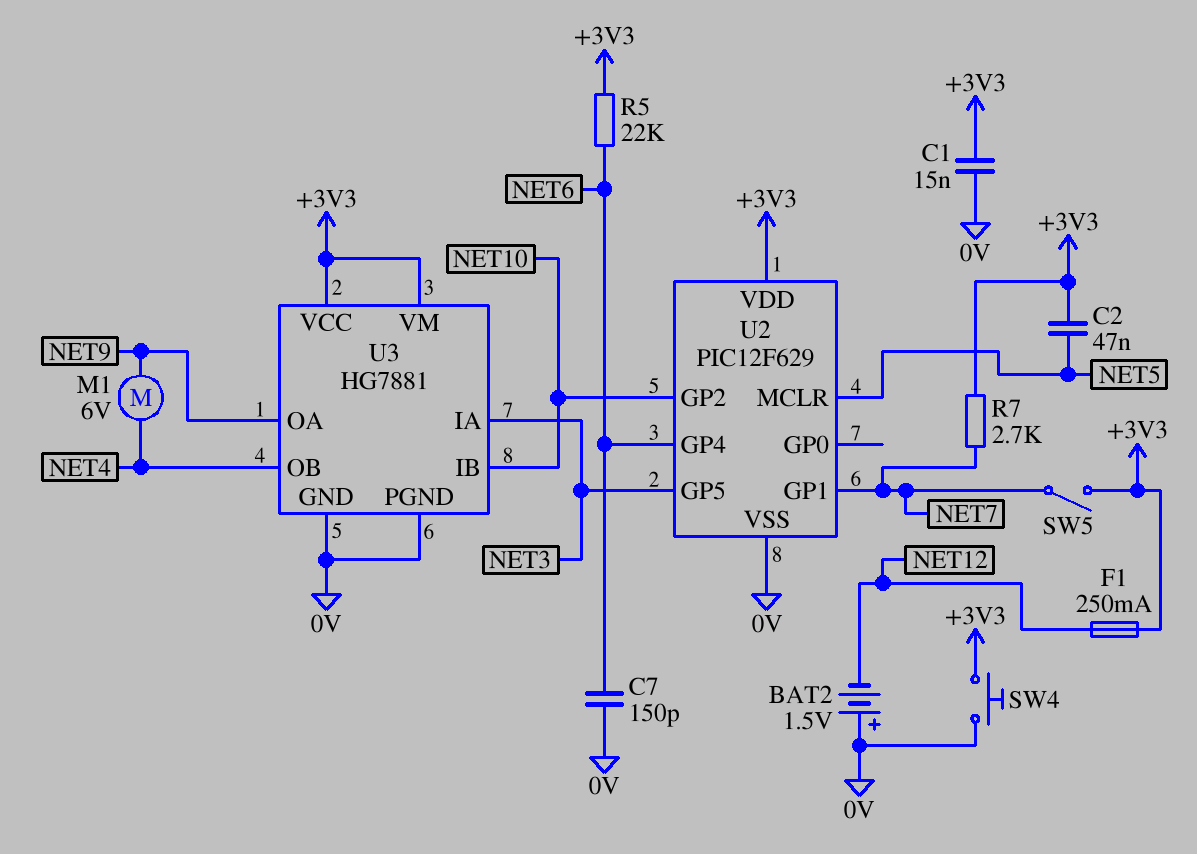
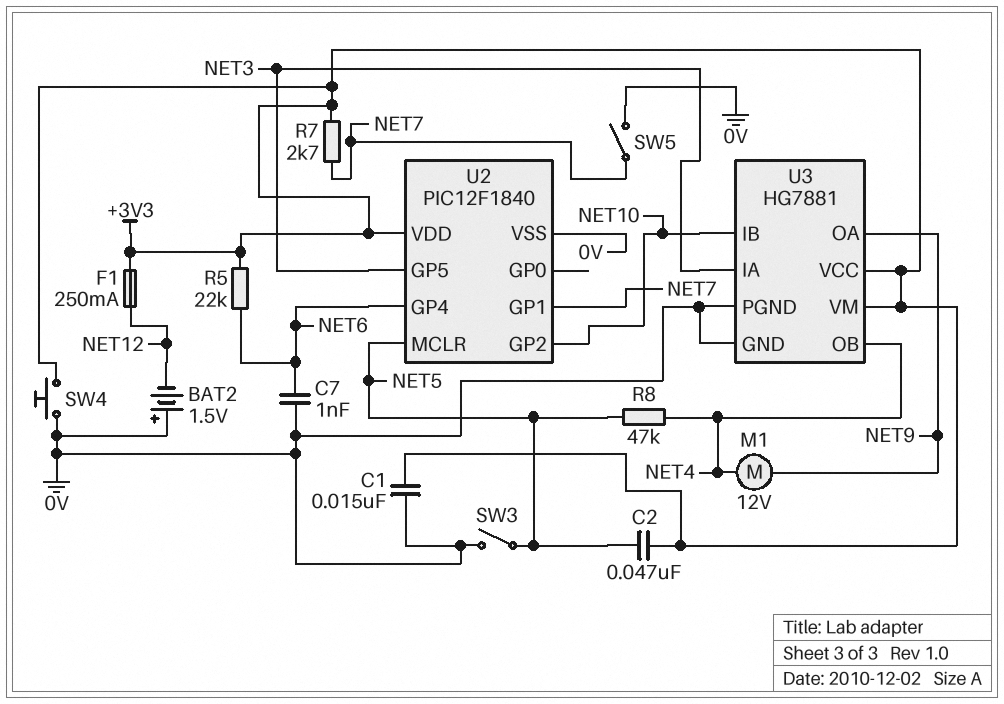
C7: 150pF (0V, NET6) -> 1nF (0V, NET6)
M1: motor 6V (NET4, NET9) -> motor 12V (NET4, NET9)
R8: none -> 47k (NET4, NET5)
SW3: none -> switch (0V, NET5)
SW5: switch (+3V3, NET7) -> switch (0V, NET7)
U2: PIC12F629 -> PIC12F1840

